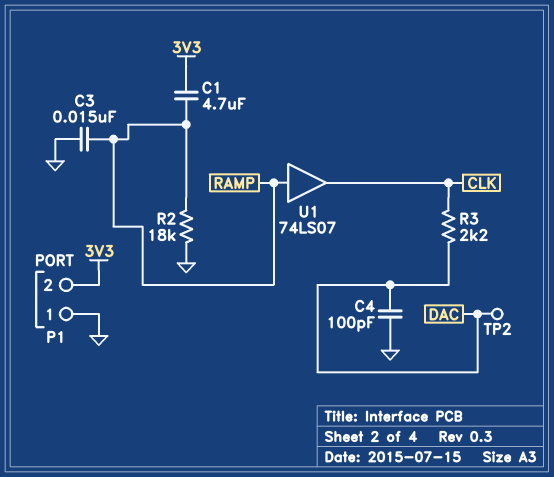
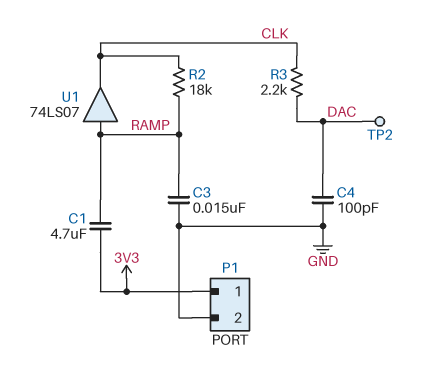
P1 pin 1: GND -> 3V3
P1 pin 2: 3V3 -> GND
R2: 18k (GND, RAMP) -> 18k (CLK, RAMP)

